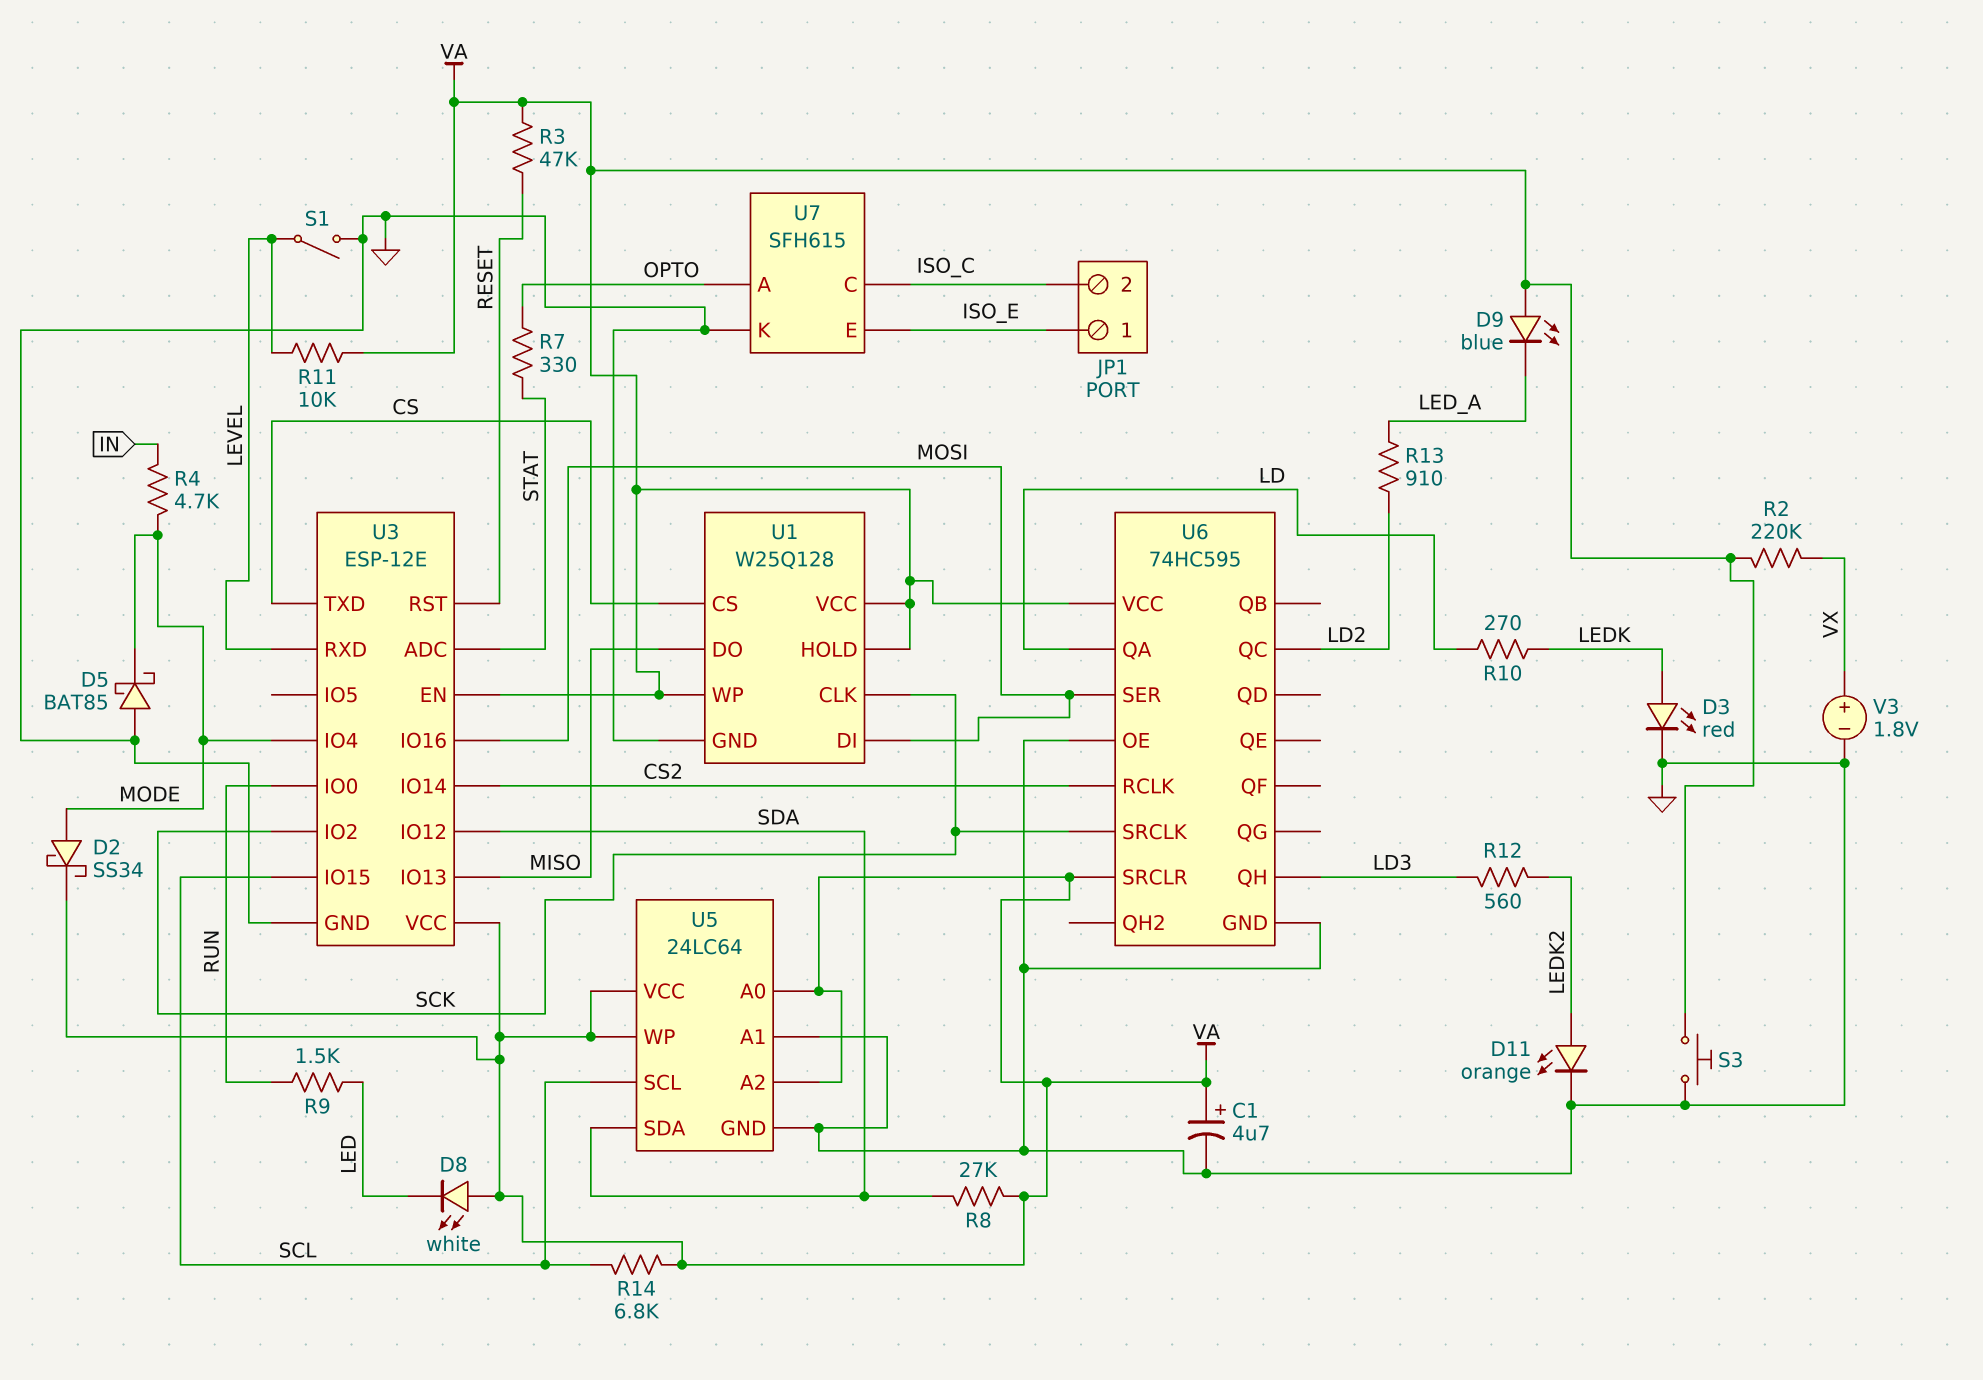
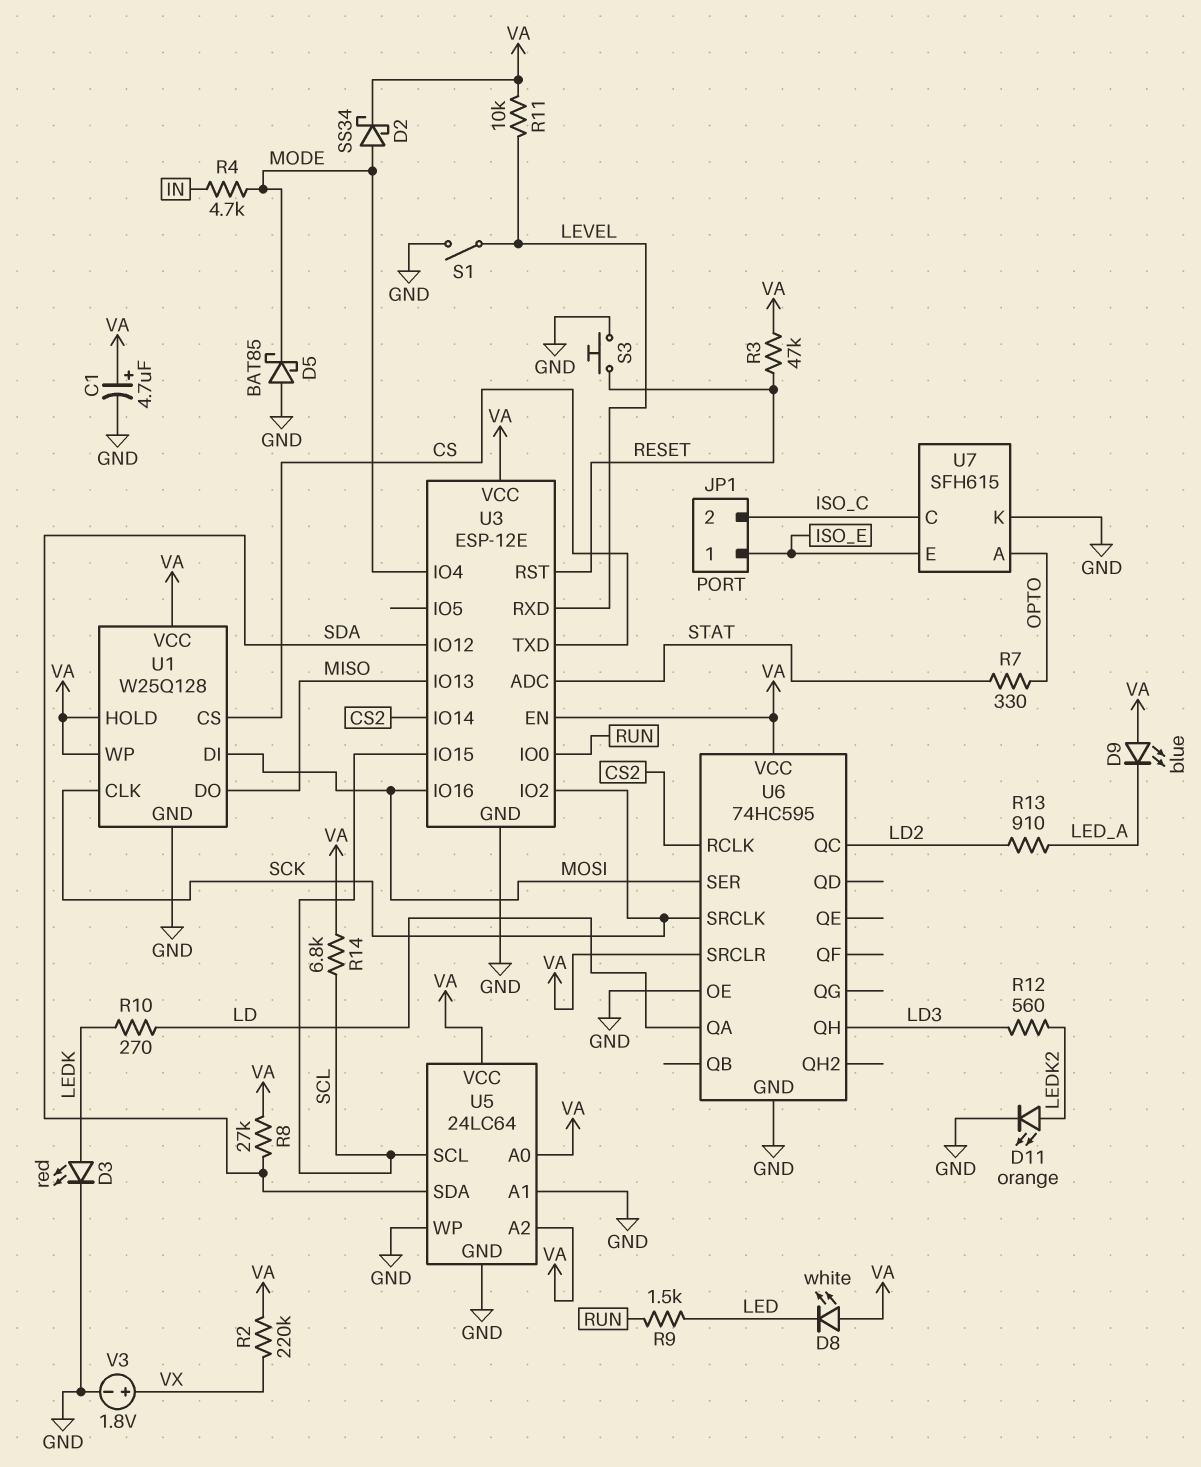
S3: button (GND, VA) -> button (GND, RESET)
U5 pin WP: VA -> GND

